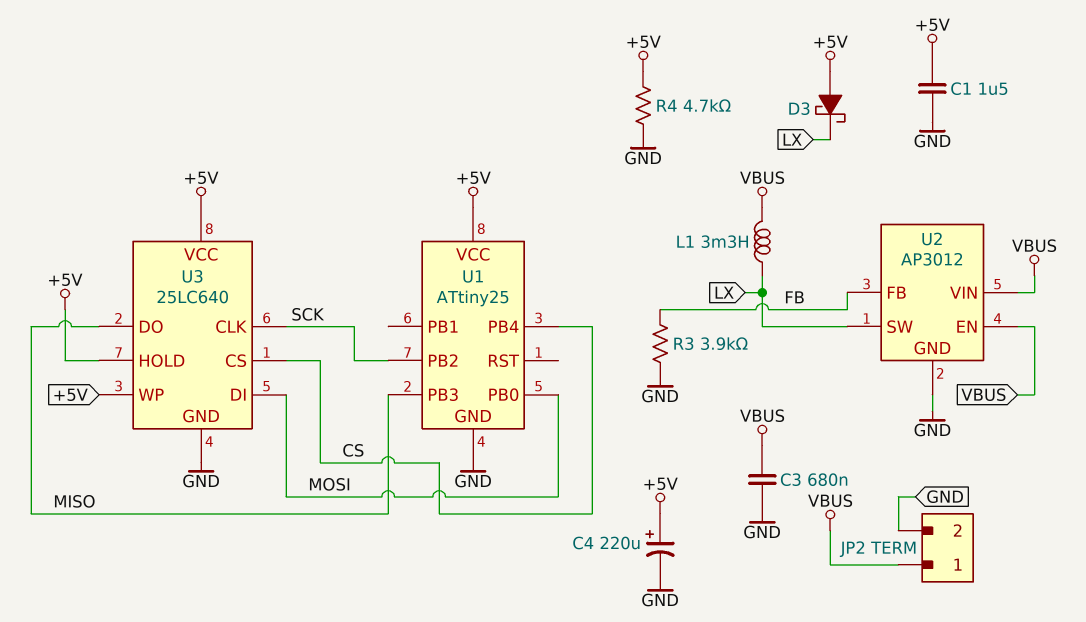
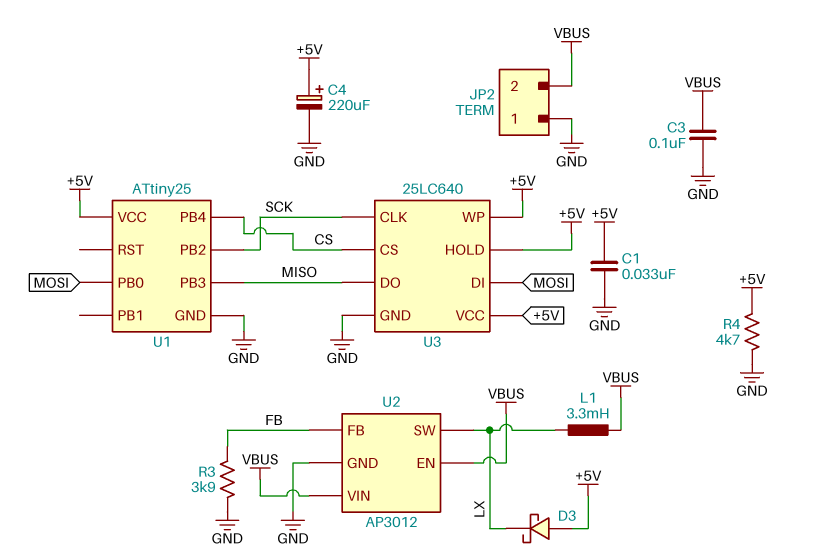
C1: 1.5uF (+5V, GND) -> 33nF (+5V, GND)
C3: 680nF (GND, VBUS) -> 100nF (GND, VBUS)
JP2 pin 1: VBUS -> GND
JP2 pin 2: GND -> VBUS

